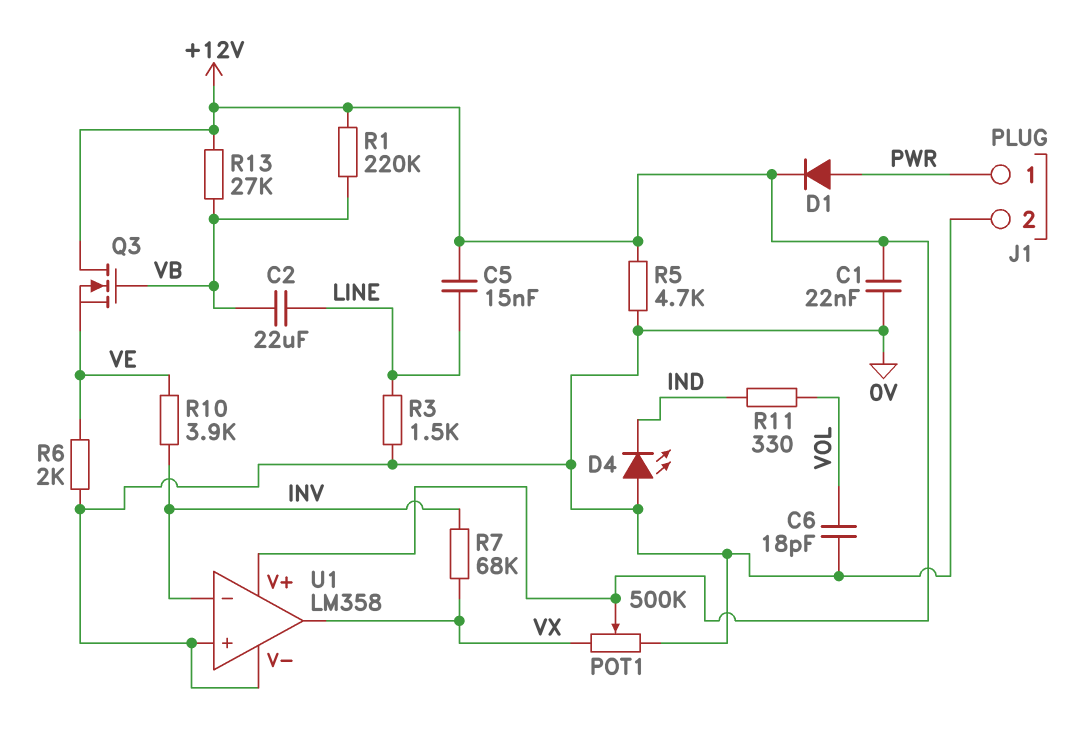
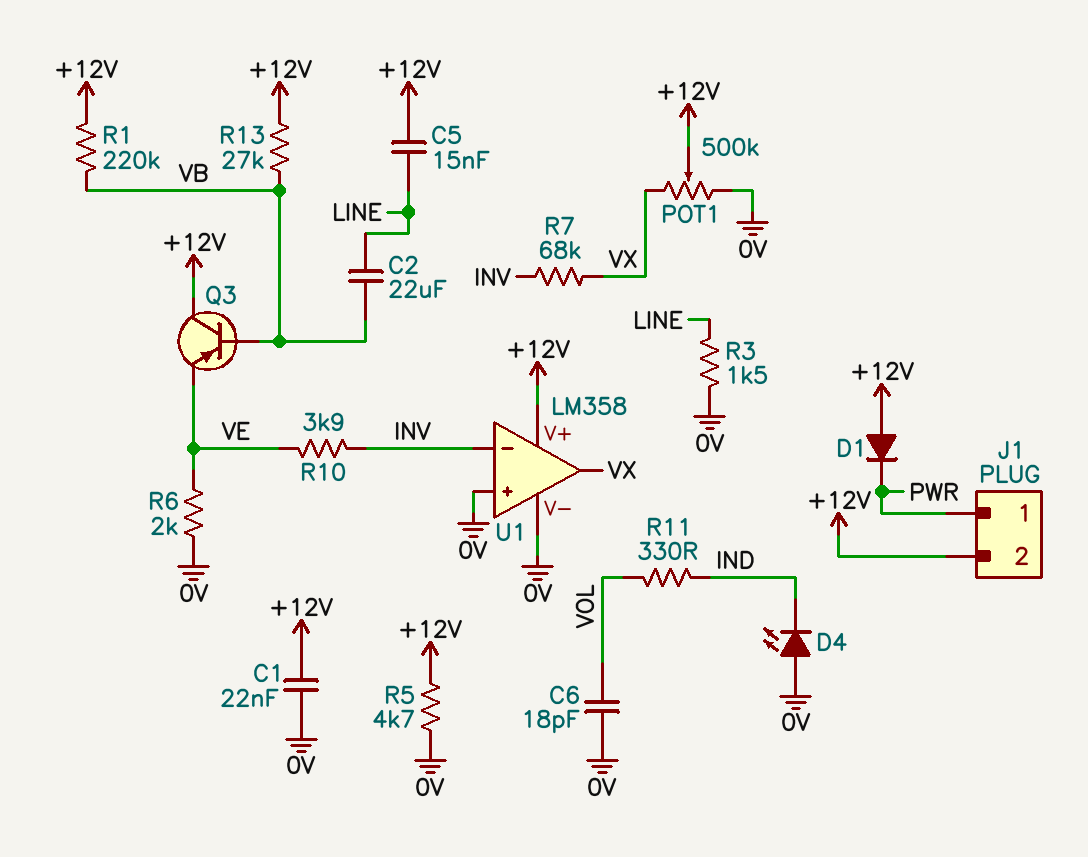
D1: diode (A PWR, K +12V) -> diode (A +12V, K PWR)
J1 pin 2: 0V -> +12V
Q3: NMOS (G VB, D +12V, S VE) -> PNP (B VB, C +12V, E VE)

